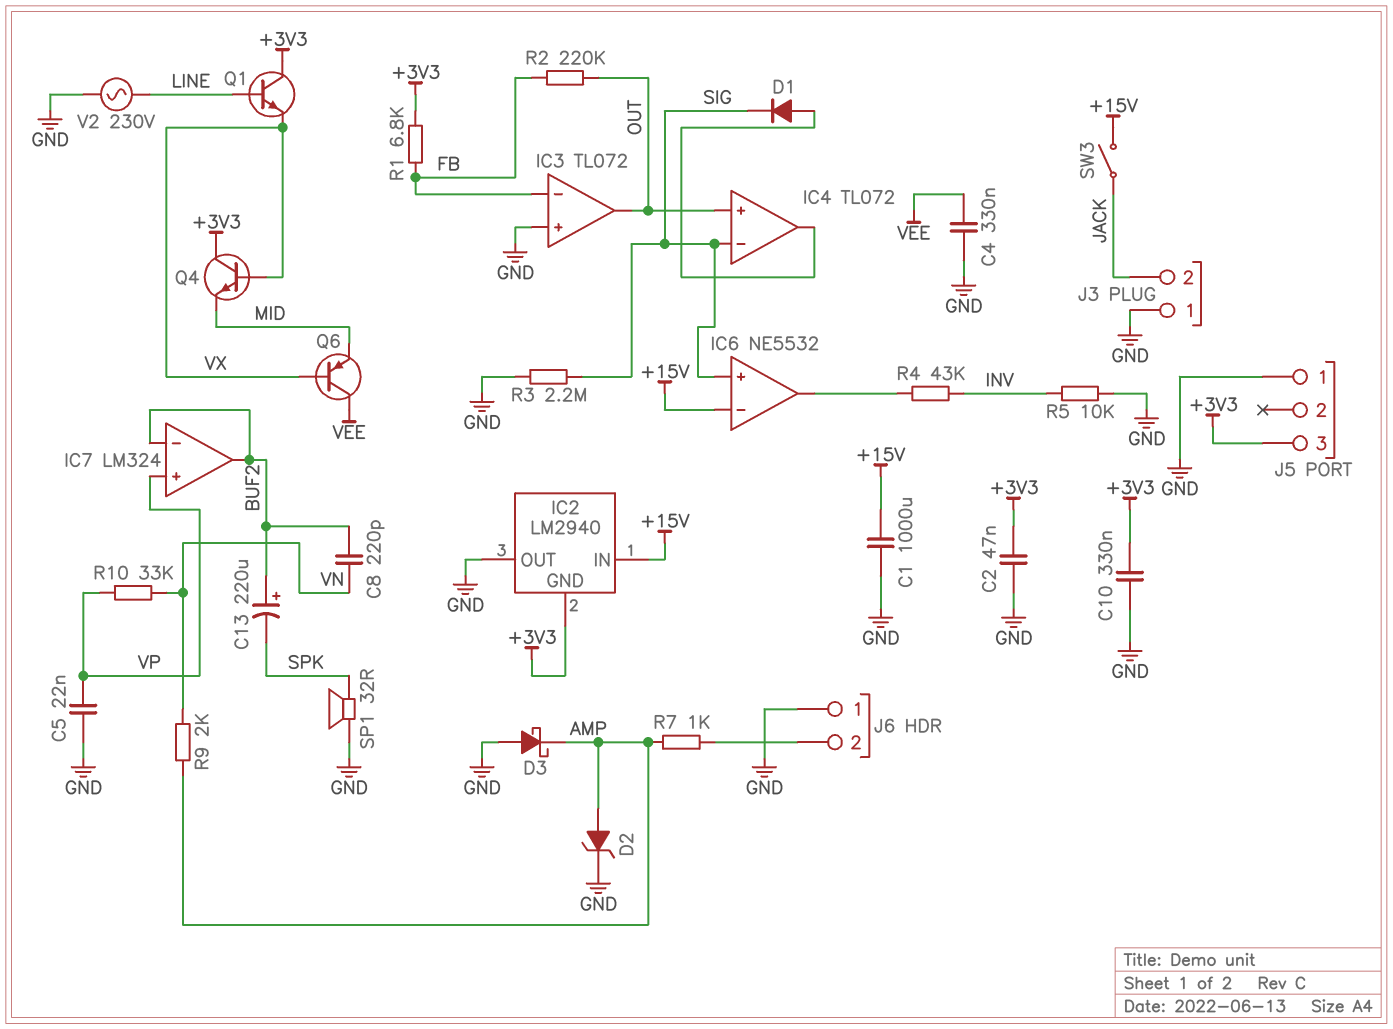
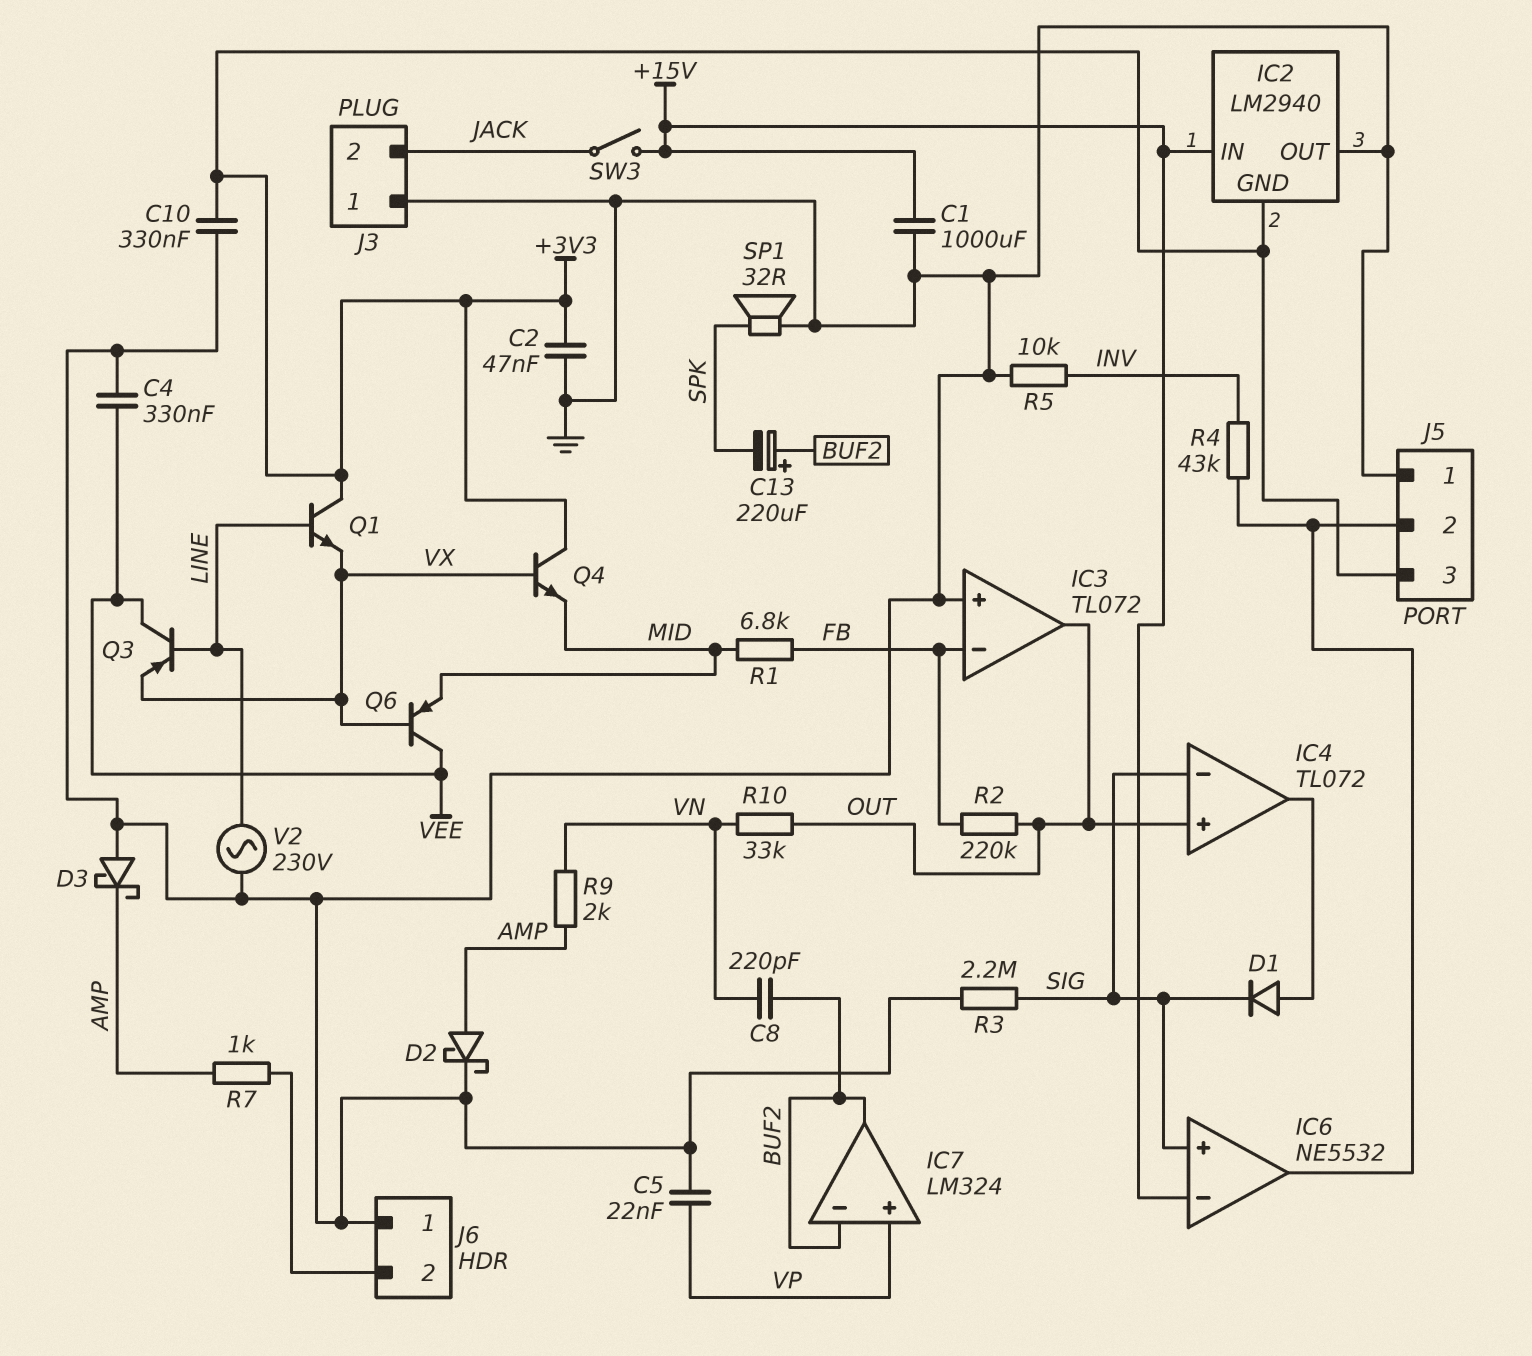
D2: zener (A AMP, K GND) -> schottky (A AMP, K GND)
J5 pin 2: none -> IC6/out
Q3: none -> PNP (B LINE, C VEE, E VX)
R1: 6.8k (+3V3, FB) -> 6.8k (FB, MID)
R10: 33k (VN, VP) -> 33k (OUT, VN)

